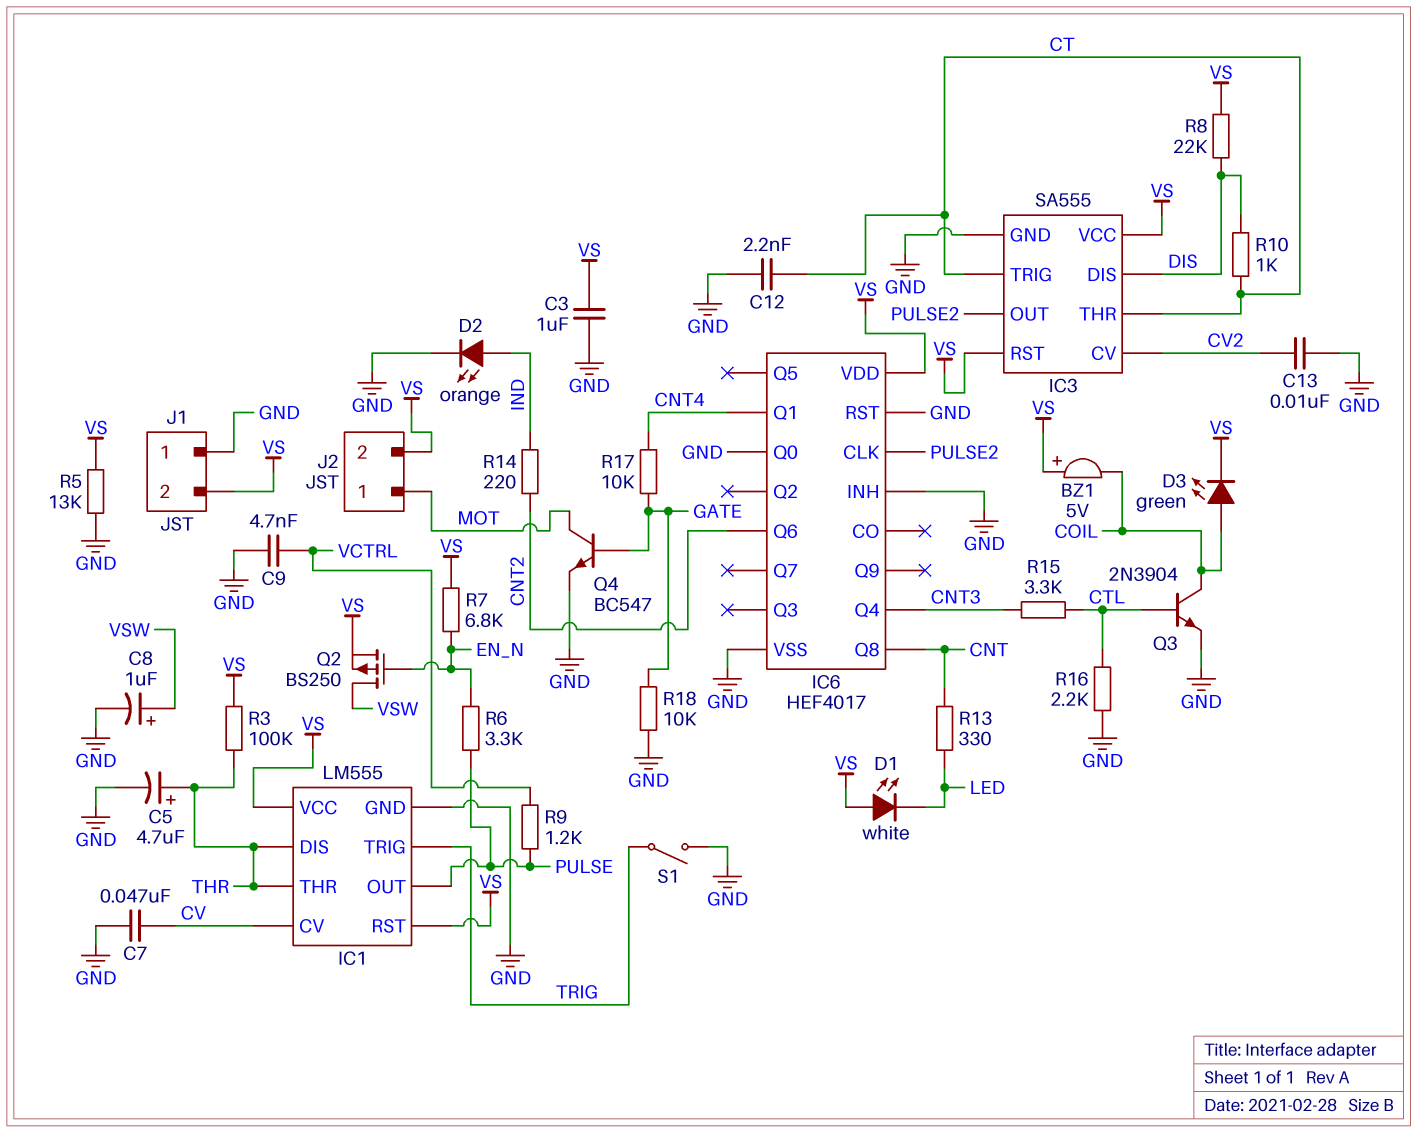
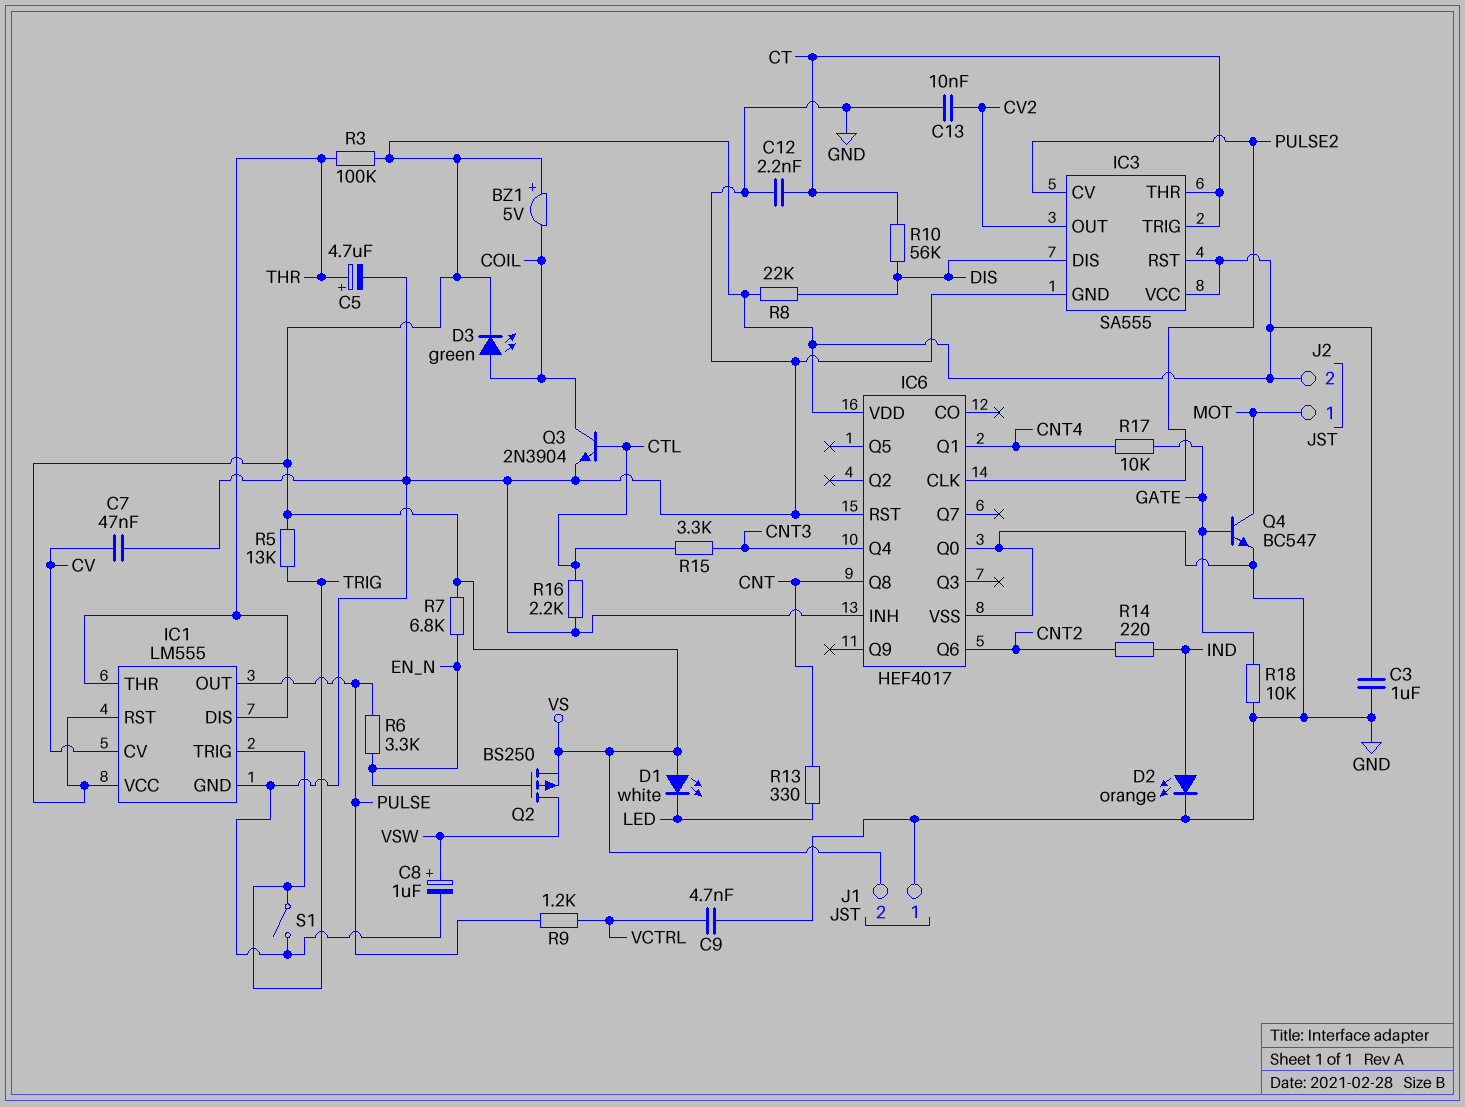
IC3 pin CV: CV2 -> PULSE2
IC3 pin OUT: PULSE2 -> CV2
R5: 13k (GND, VS) -> 13k (TRIG, VS)
R10: 1k (CT, DIS) -> 56k (CT, DIS)

